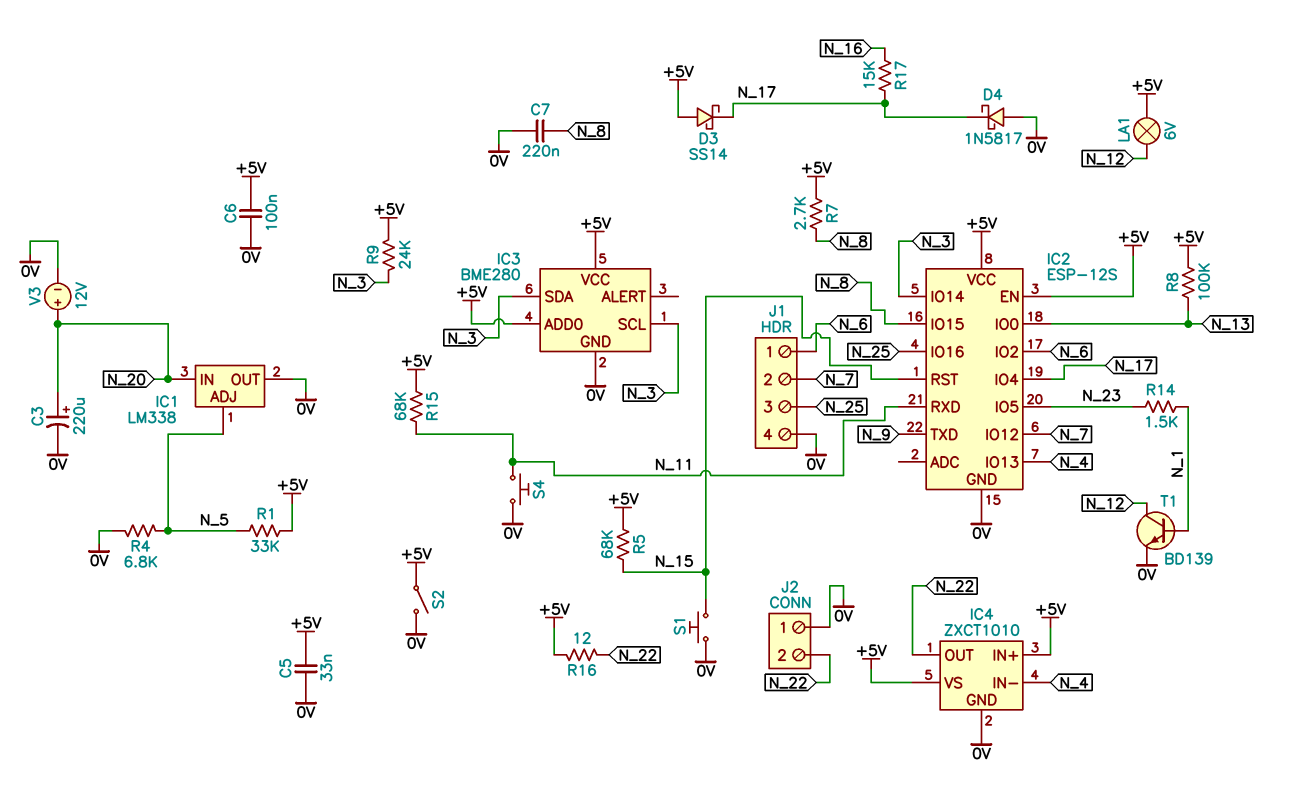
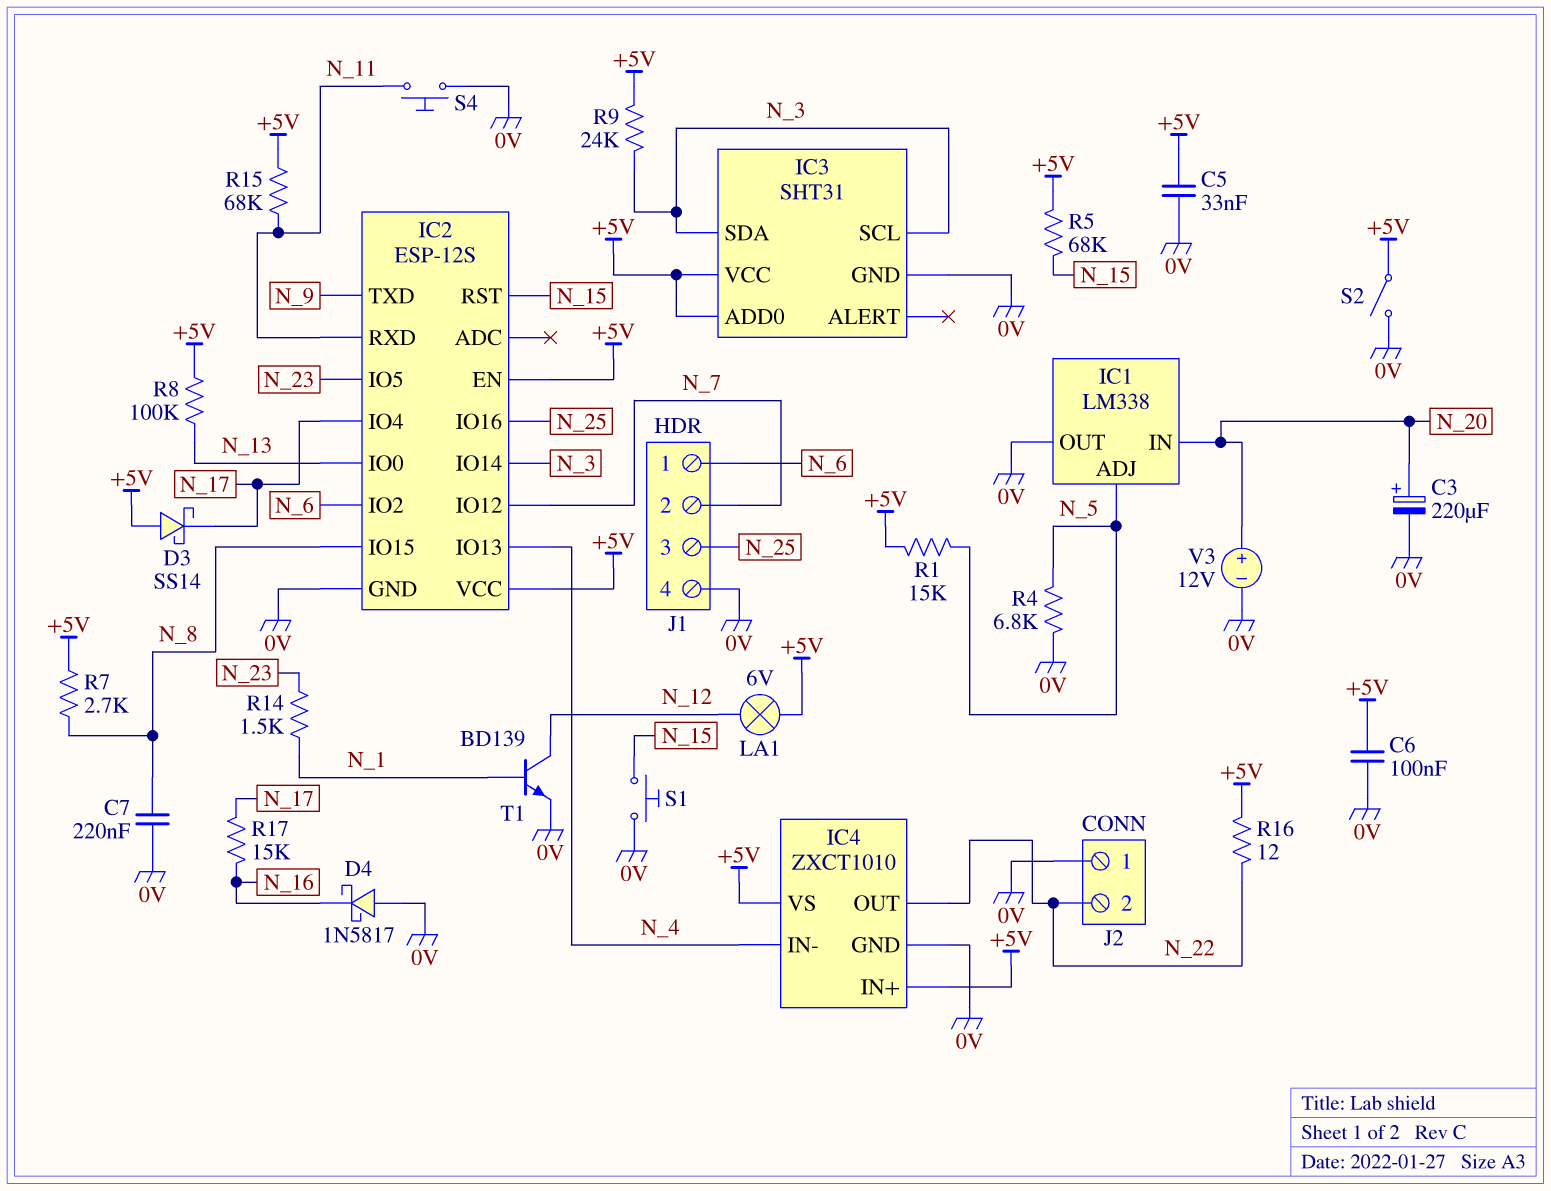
D4: schottky 1N5817 (A 0V, K N_17) -> schottky 1N5817 (A 0V, K N_16)
IC3: BME280 -> SHT31
R1: 33k (+5V, N_5) -> 15k (+5V, N_5)

